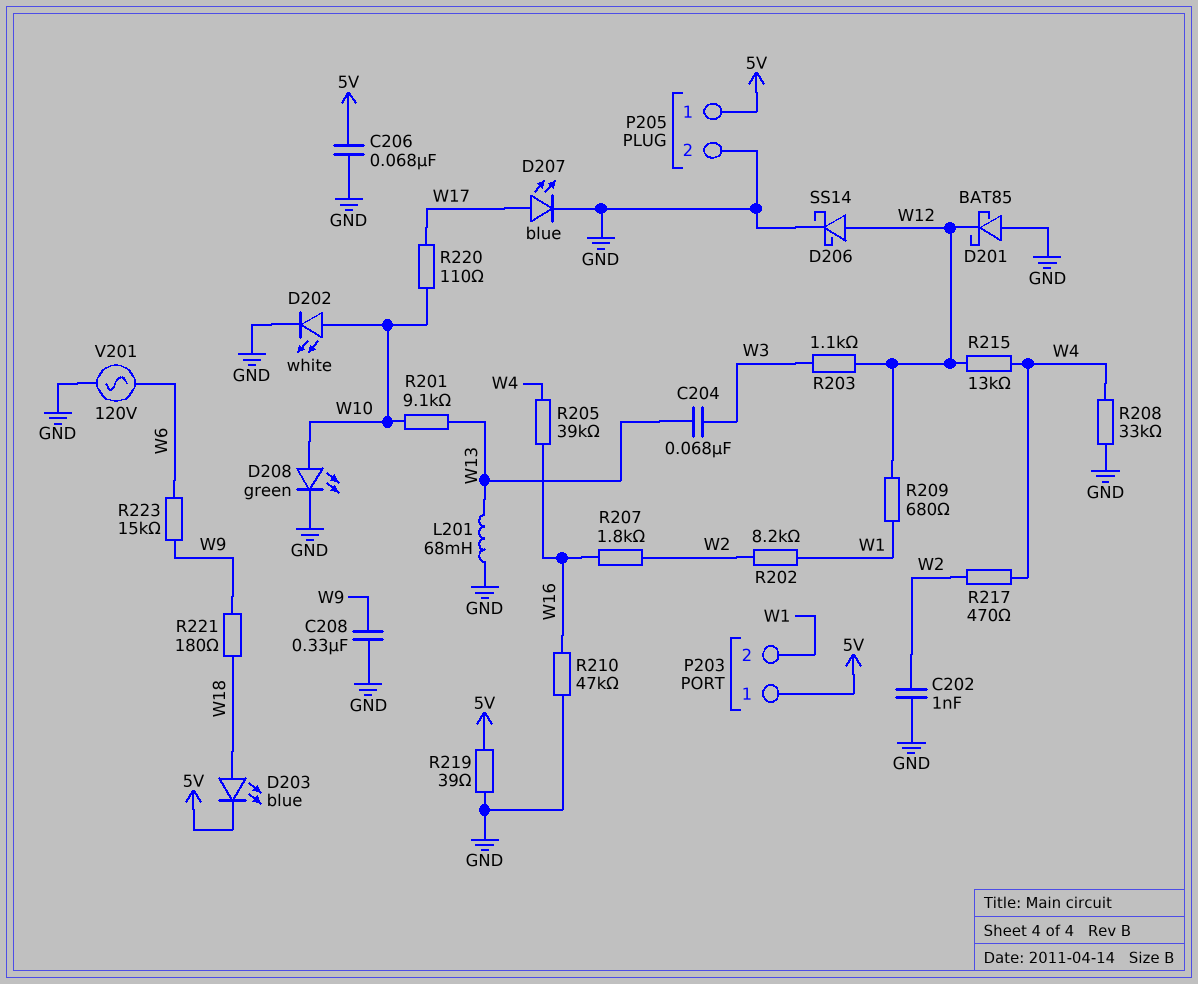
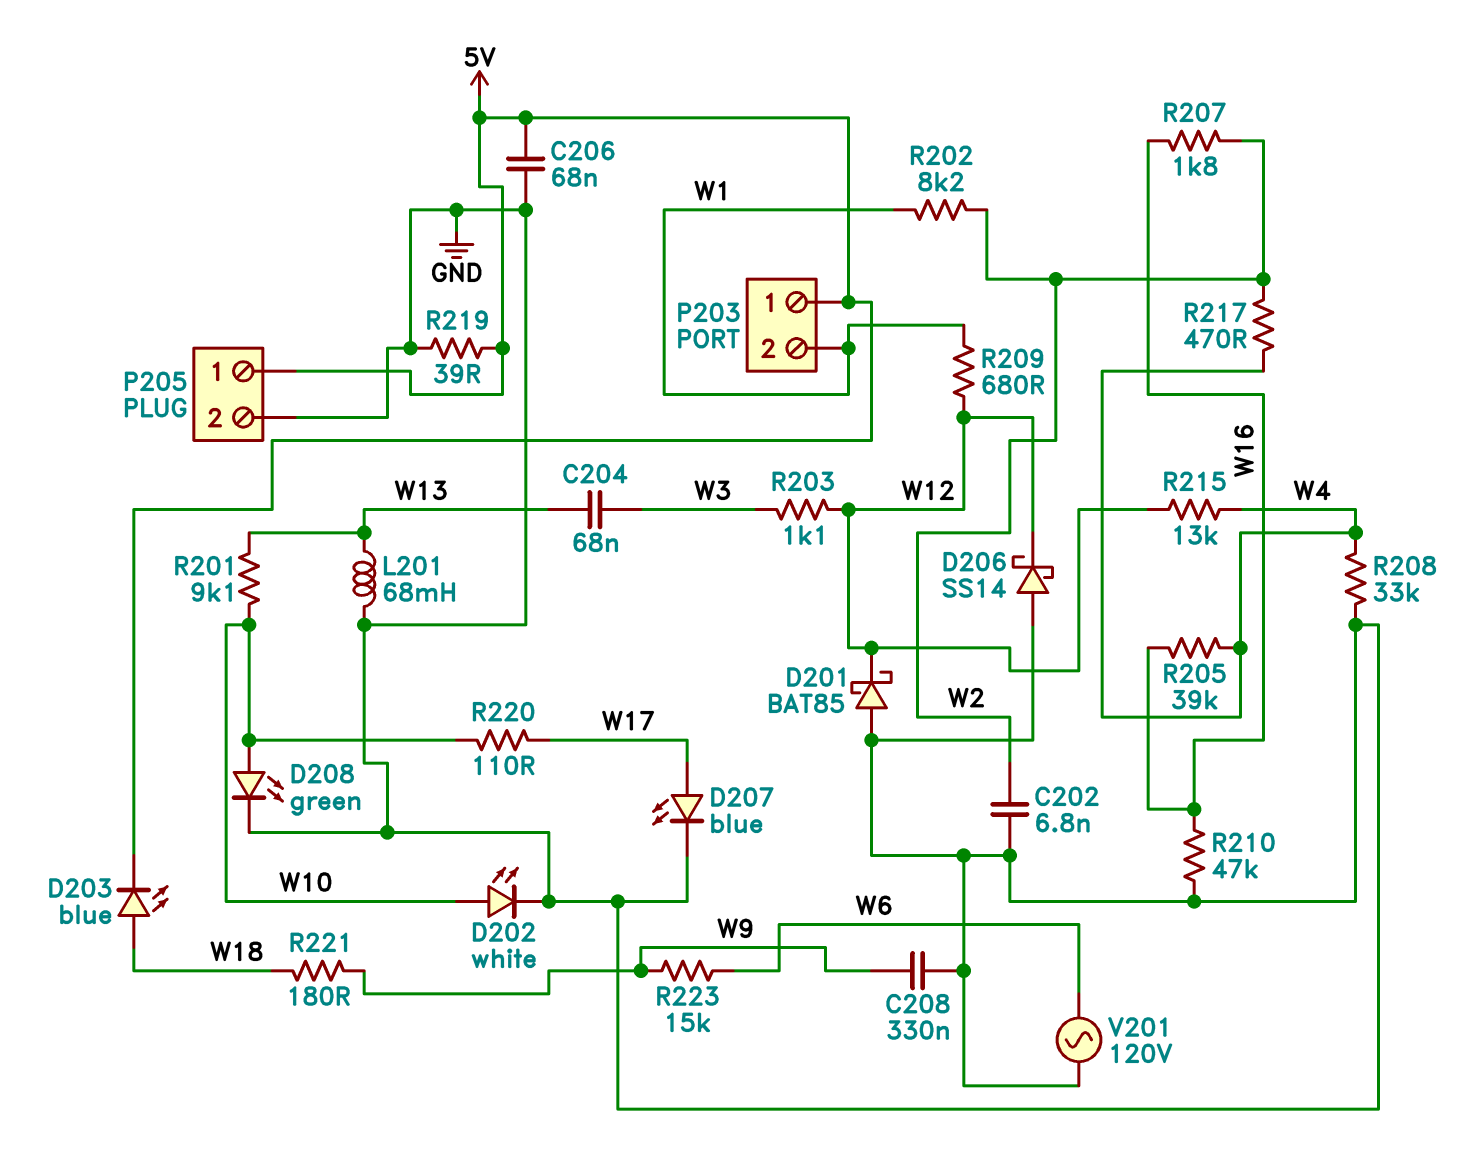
C202: 1nF (GND, W2) -> 6.8nF (GND, W2)
D206: schottky SS14 (A W12, K GND) -> schottky SS14 (A GND, K W12)

